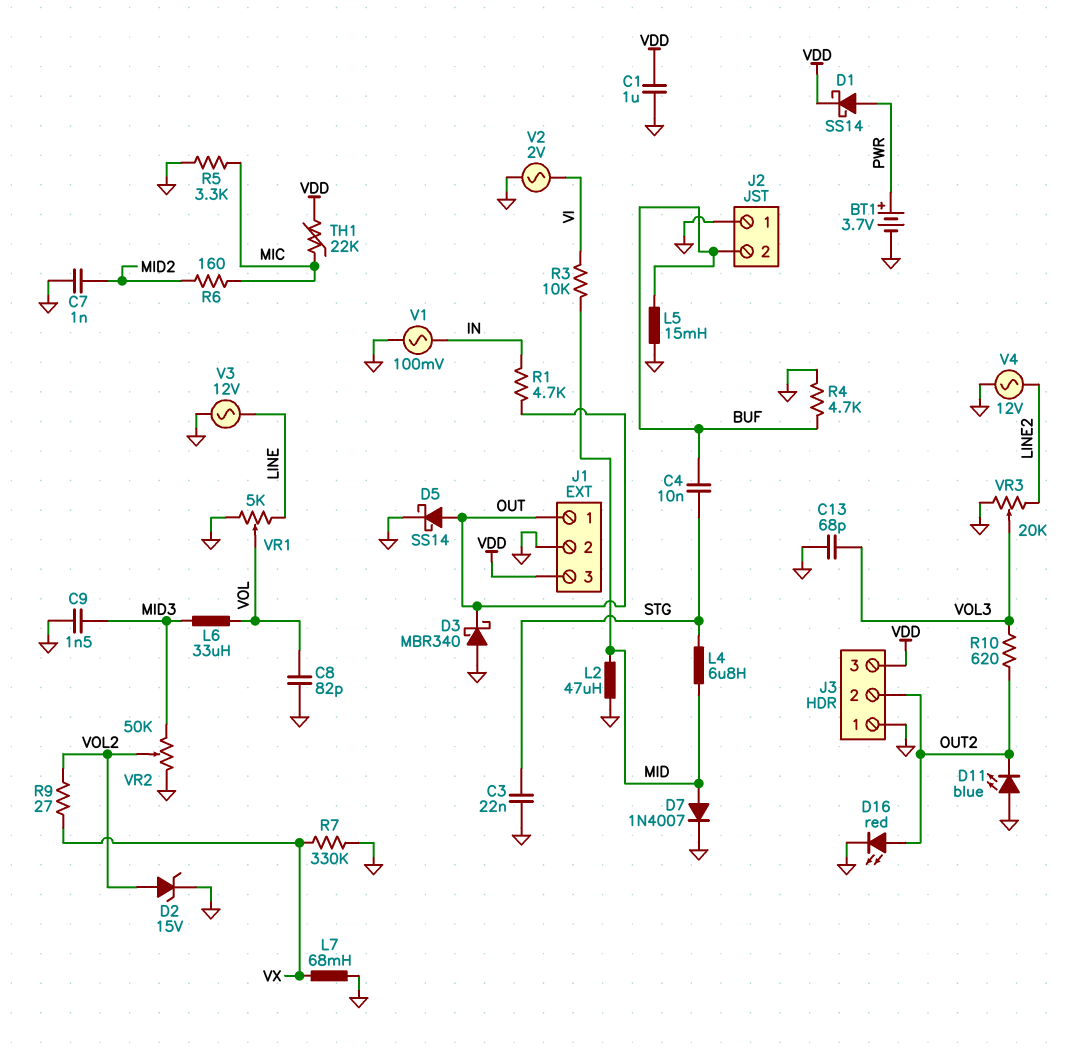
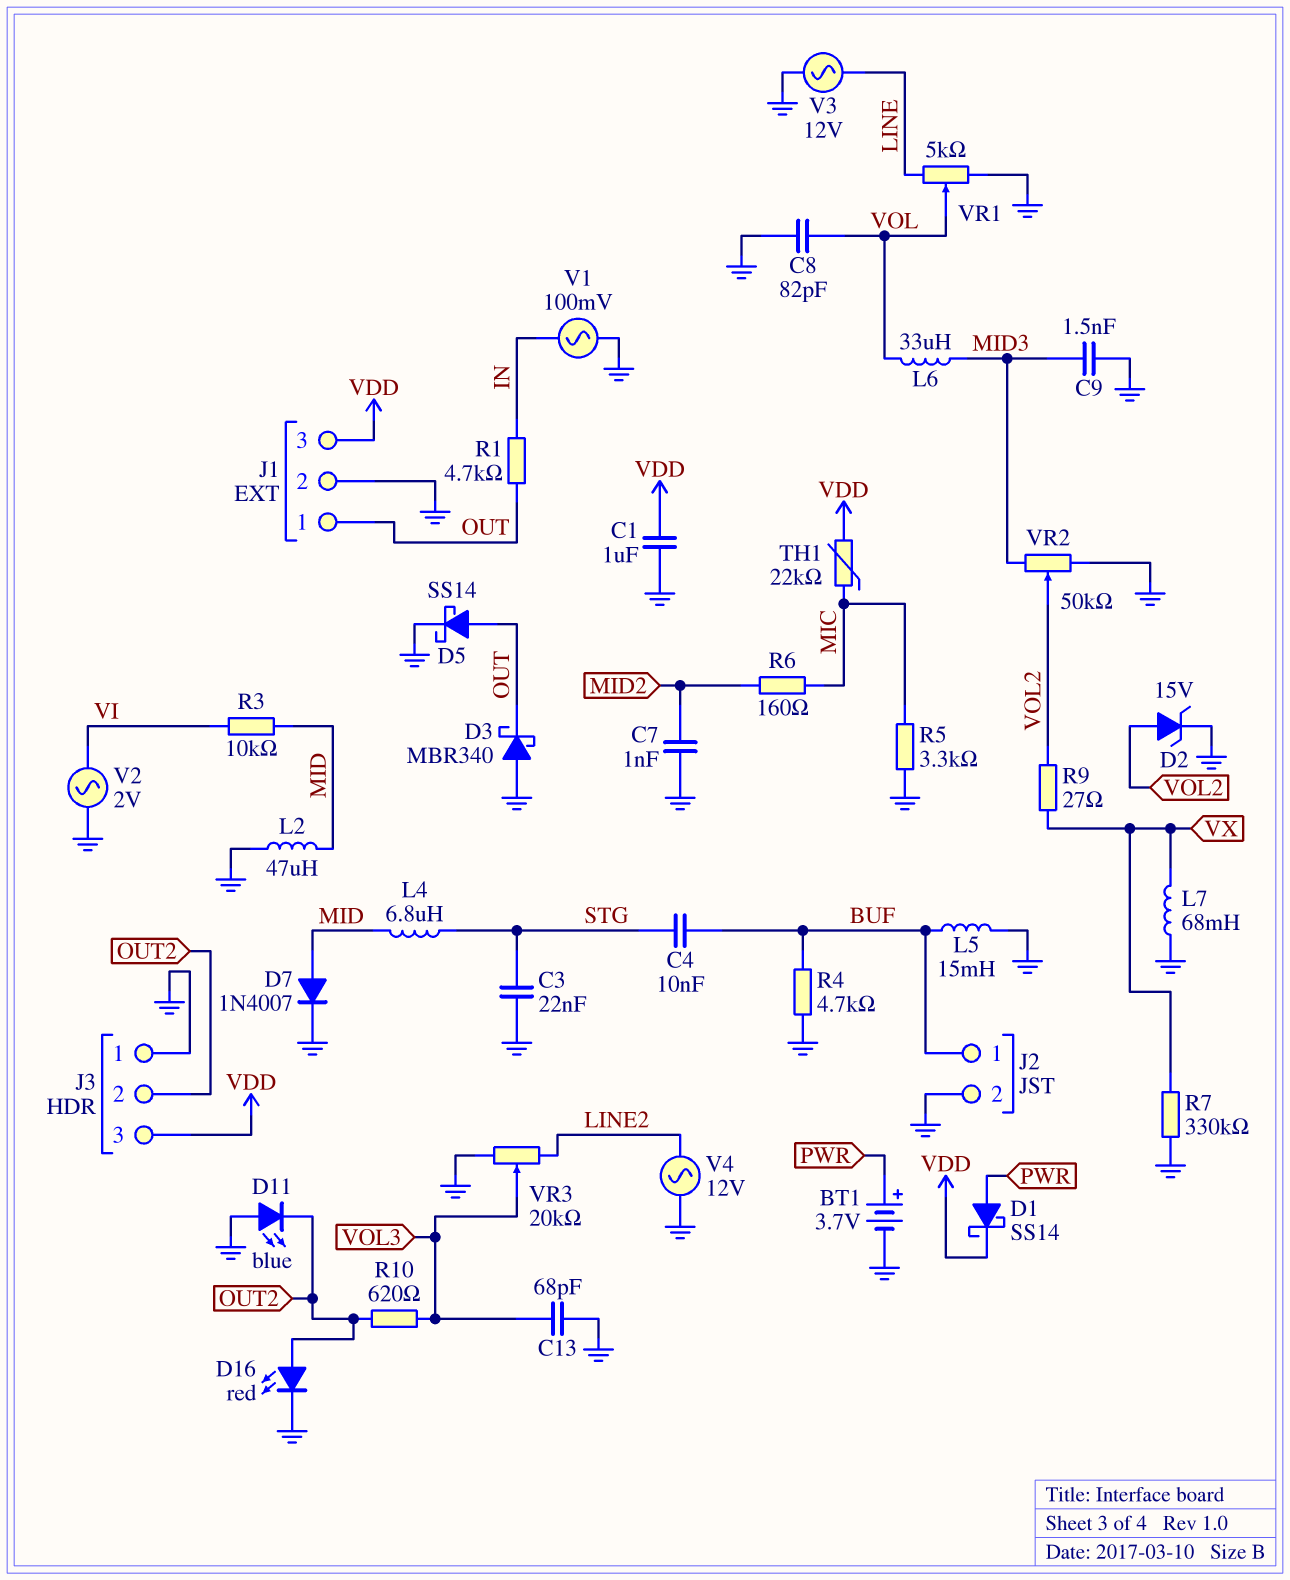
J2 pin 1: GND -> BUF
J2 pin 2: BUF -> GND

